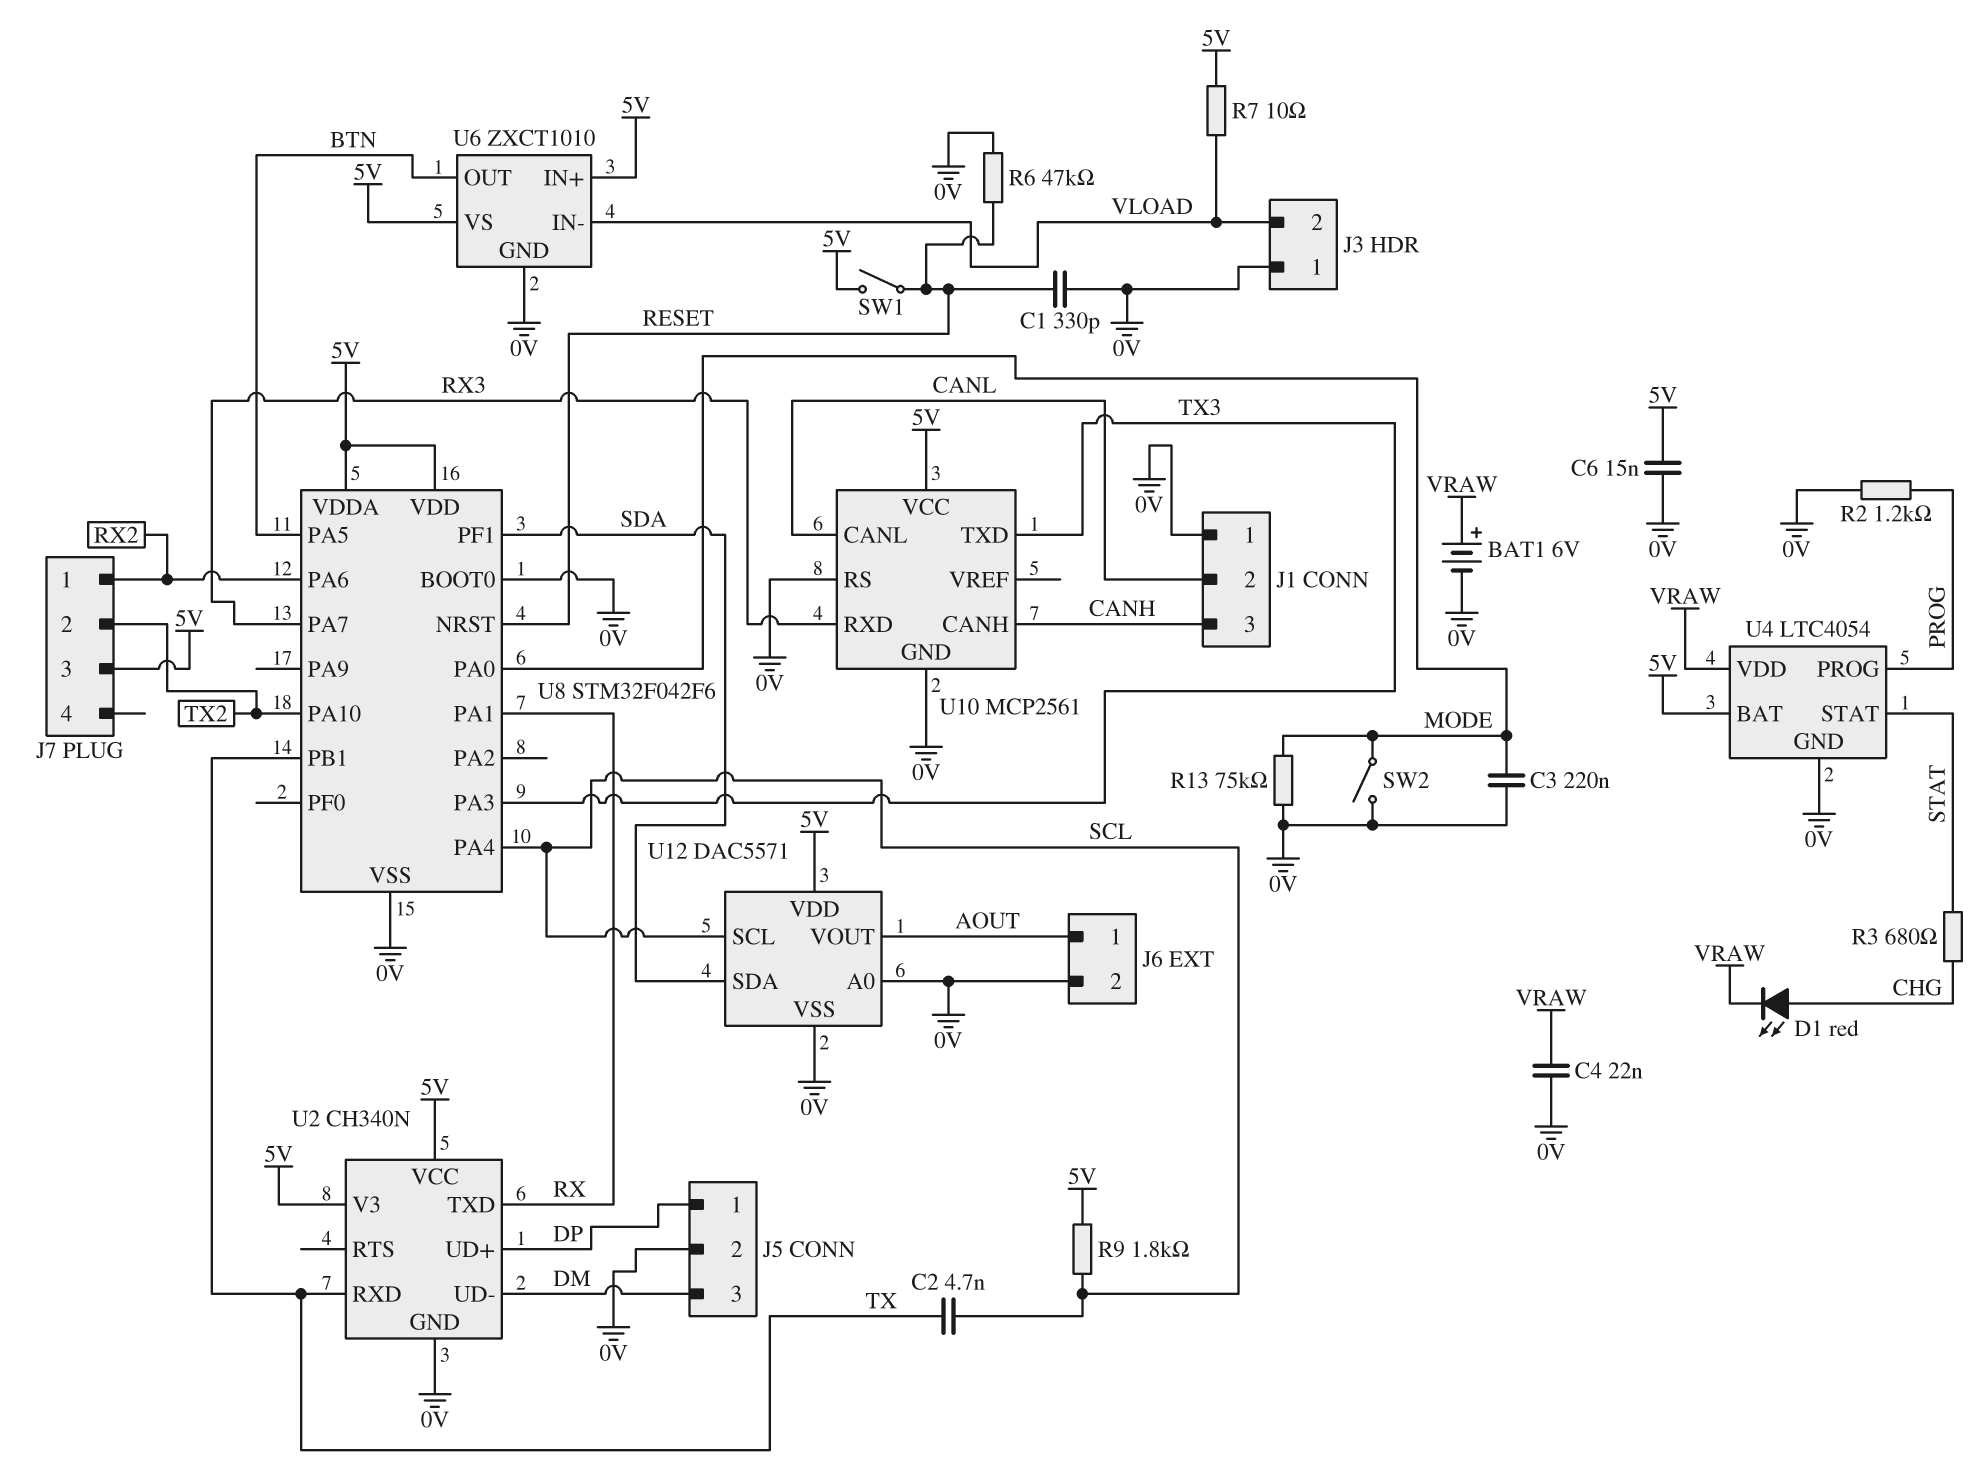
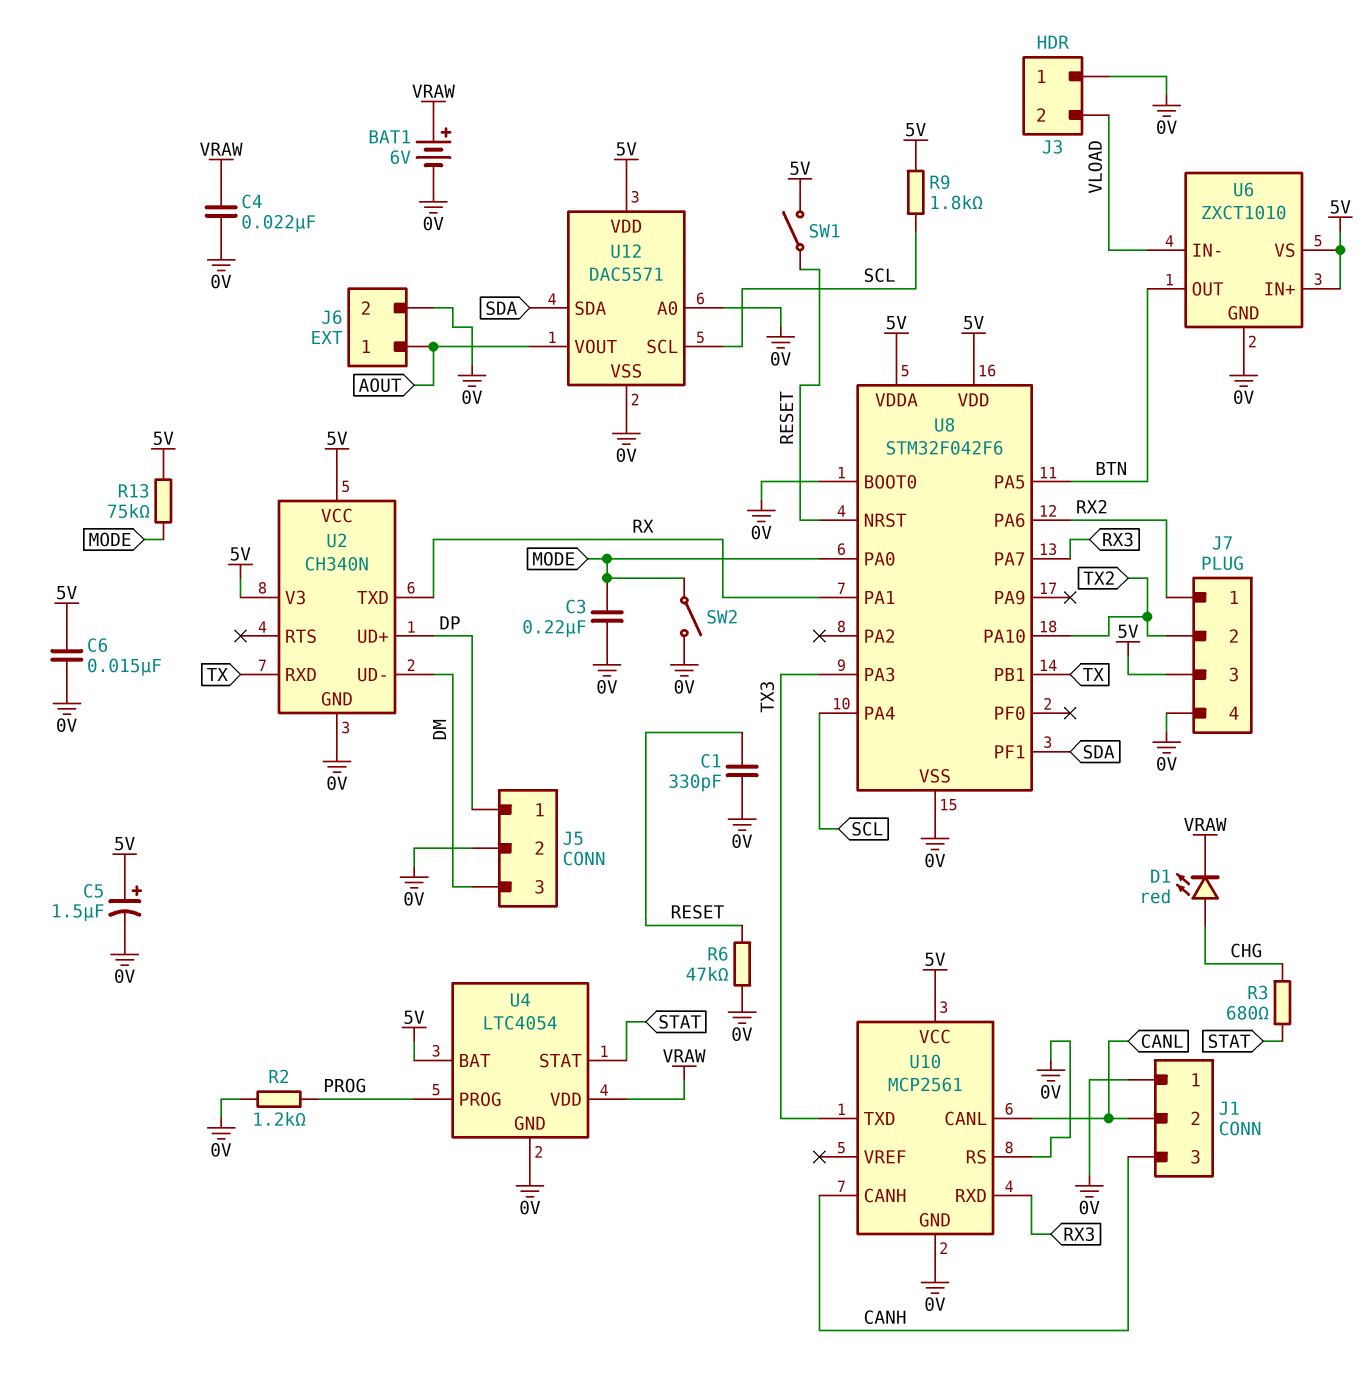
C2: 4.7nF (SCL, TX) -> none
C5: none -> 1.5uF (plus 5V, minus 0V)
J7 pin 4: none -> 0V
R7: 10 (5V, VLOAD) -> none
R13: 75k (0V, MODE) -> 75k (5V, MODE)

